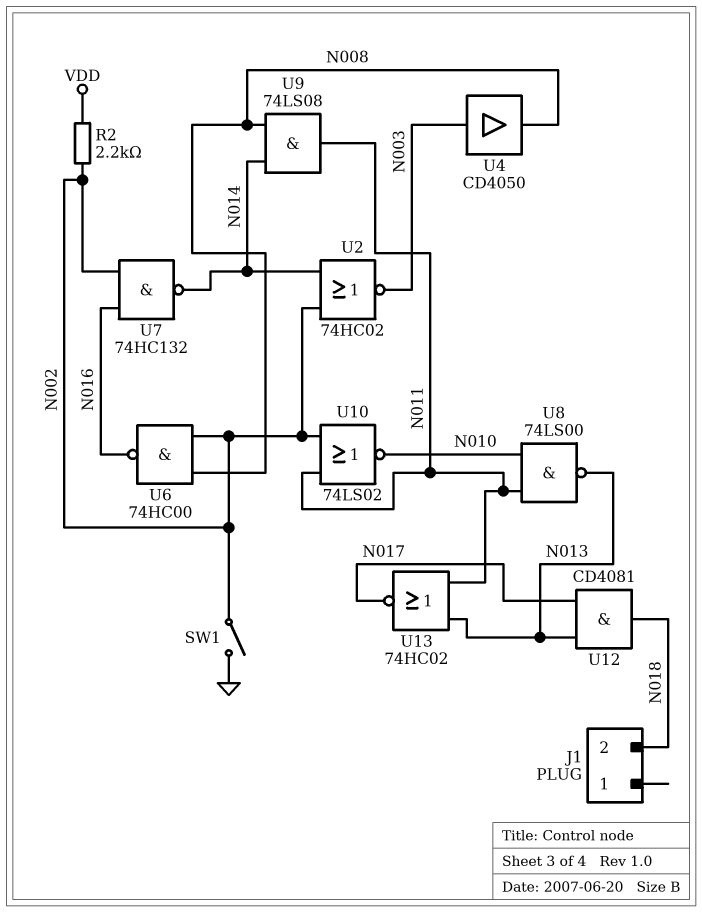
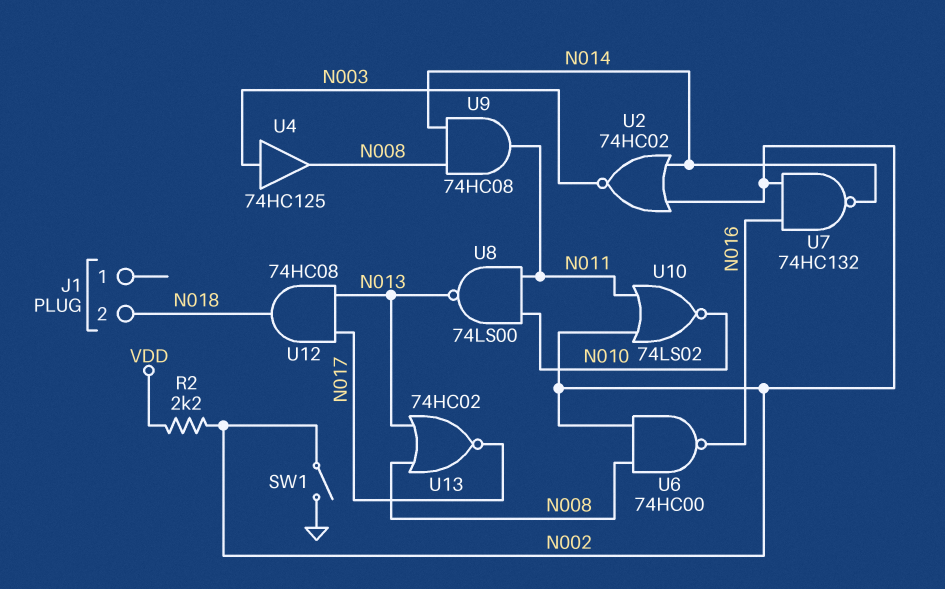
U4: buffer CD4050 (in N003, out N008) -> buffer 74HC125 (in N003, out N008)
U9: AND 74LS08 (in N008, in N014, out N011) -> AND 74HC08 (in N008, in N014, out N011)
U12: AND CD4081 (in N013, in N017, out N018) -> AND 74HC08 (in N013, in N017, out N018)
U13: NOR 74HC02 (in N011, in N013, out N017) -> NOR 74HC02 (in N008, in N013, out N017)

